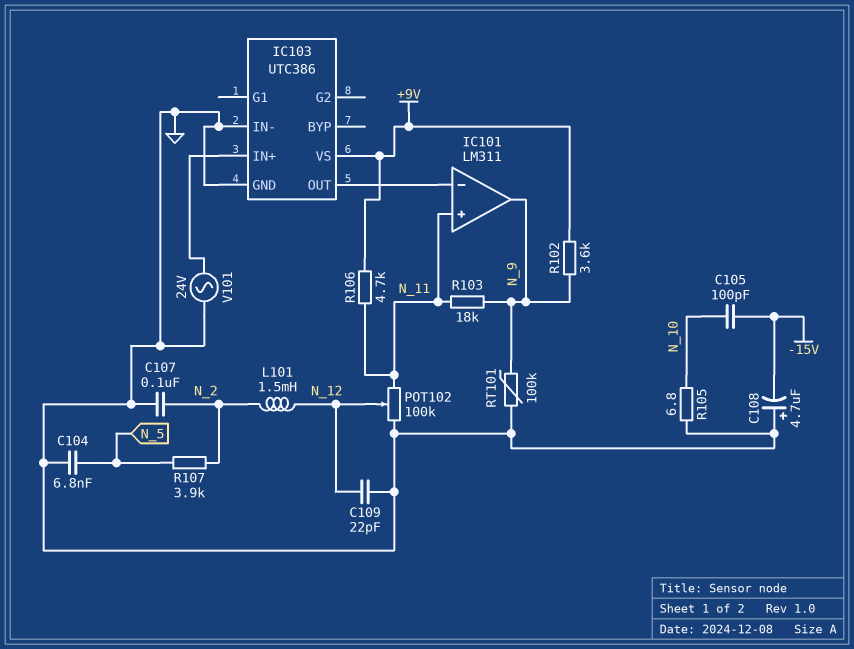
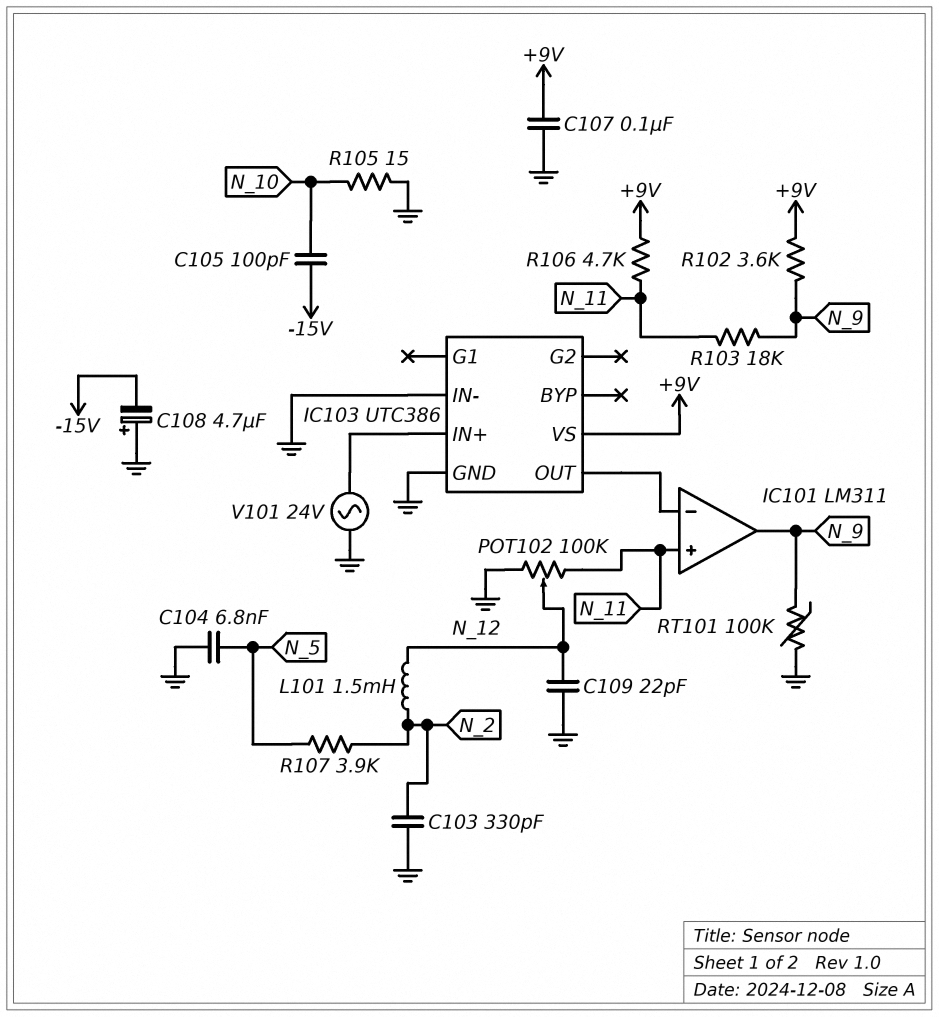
C103: none -> 330pF (GND, N_2)
C107: 100nF (GND, N_2) -> 100nF (+9V, GND)
R105: 6.8 (GND, N_10) -> 15 (GND, N_10)

